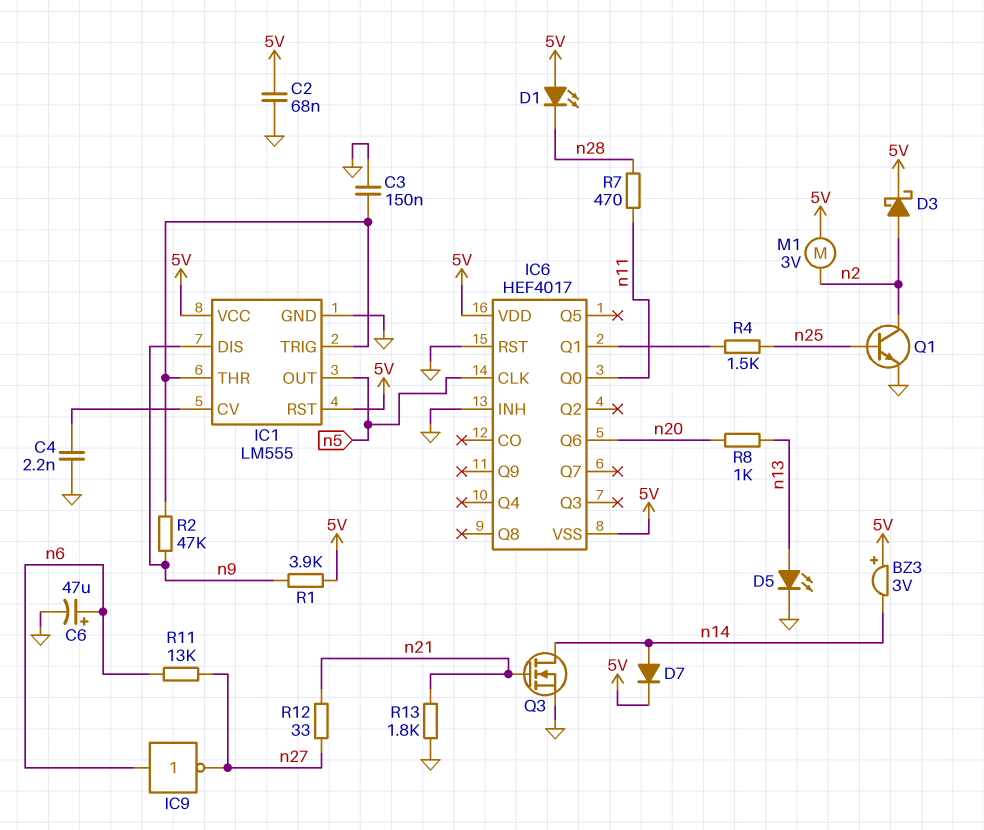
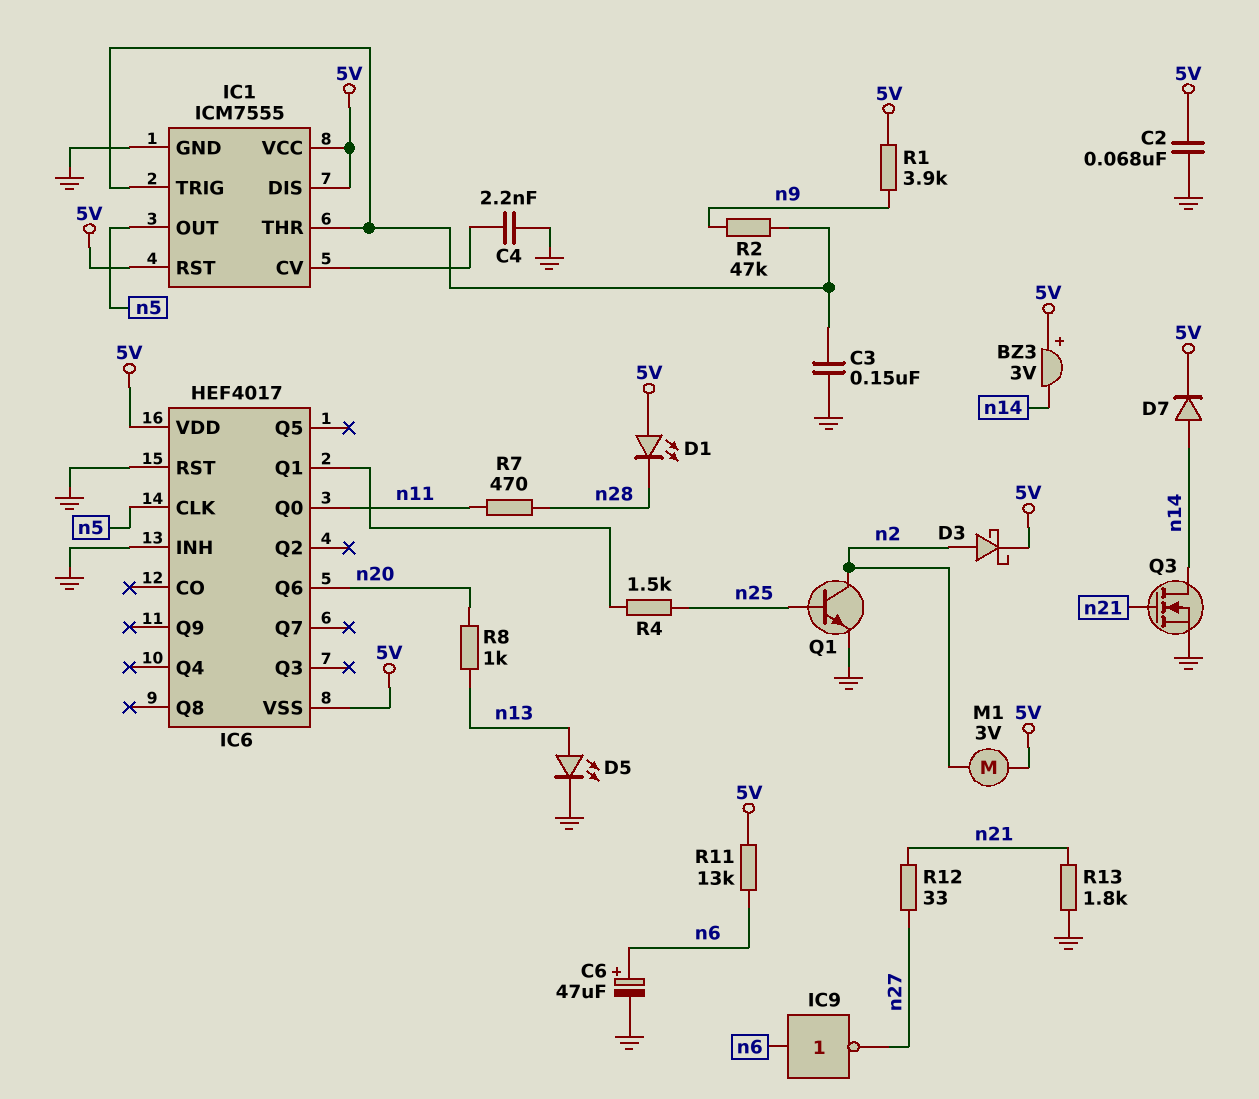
IC1: LM555 -> ICM7555
IC1 pin DIS: n9 -> 5V
R11: 13k (n6, n27) -> 13k (5V, n6)

